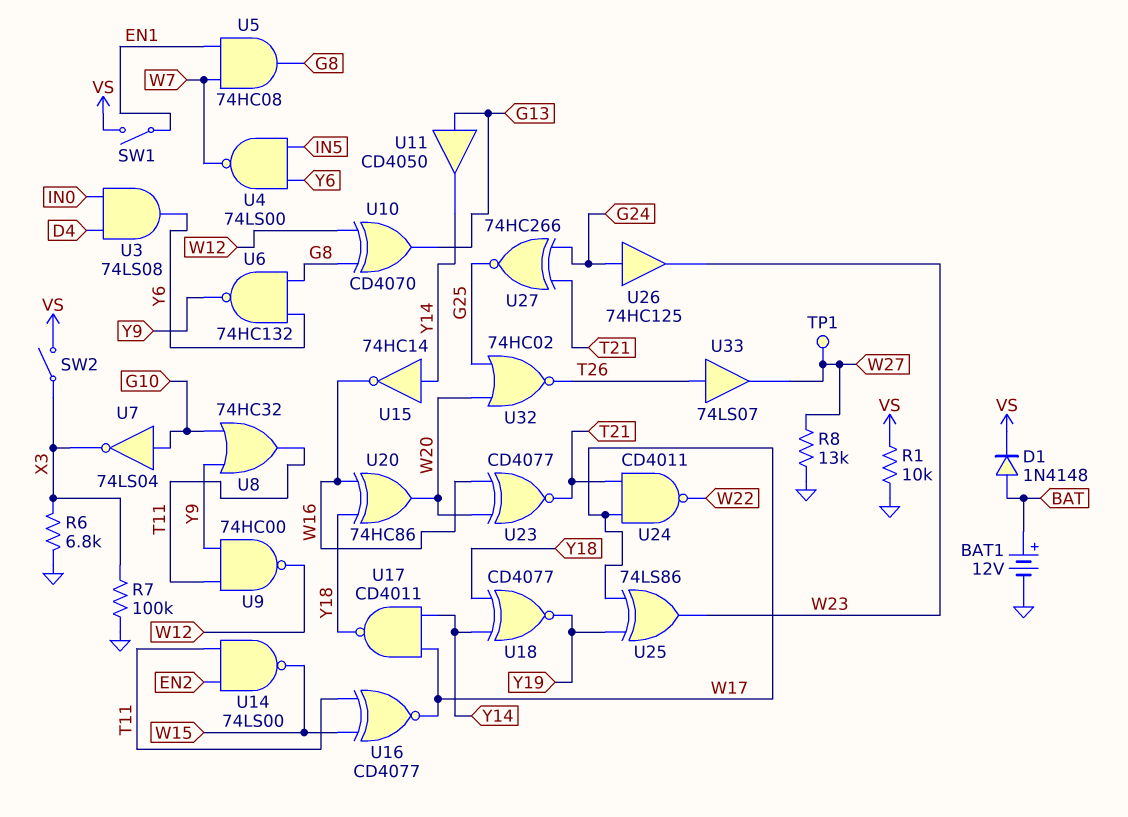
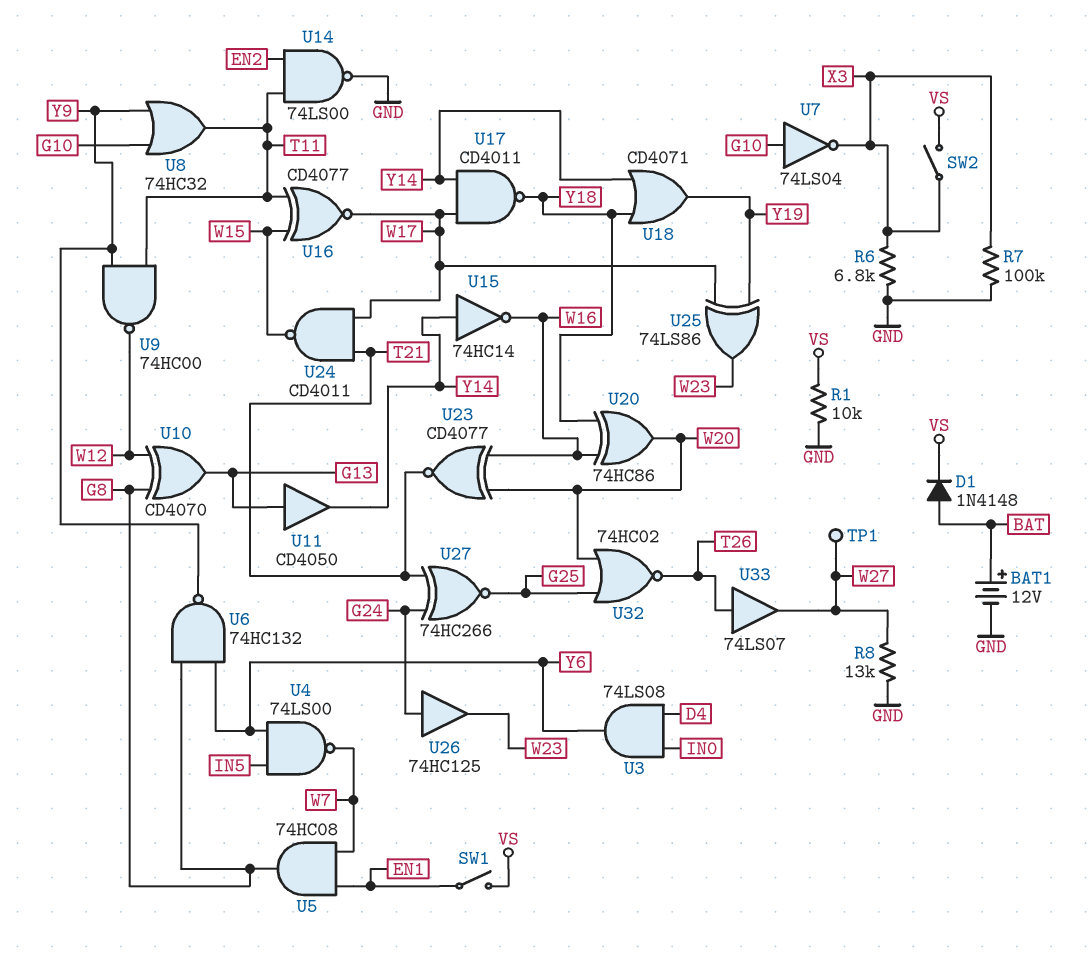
U14: NAND 74LS00 (in EN2, in T11, out W15) -> NAND 74LS00 (in EN2, in T11, out GND)
U18: XNOR CD4077 (in Y14, in Y18, out Y19) -> OR CD4071 (in Y14, in Y18, out Y19)
U24: NAND CD4011 (in T21, in W17, out W22) -> NAND CD4011 (in T21, in W17, out W15)

